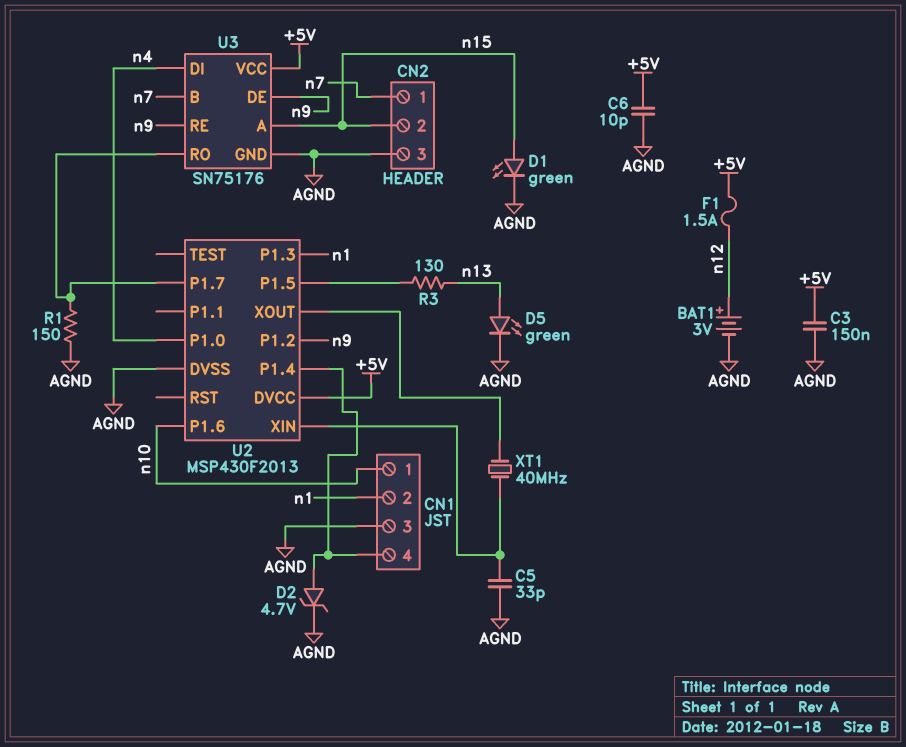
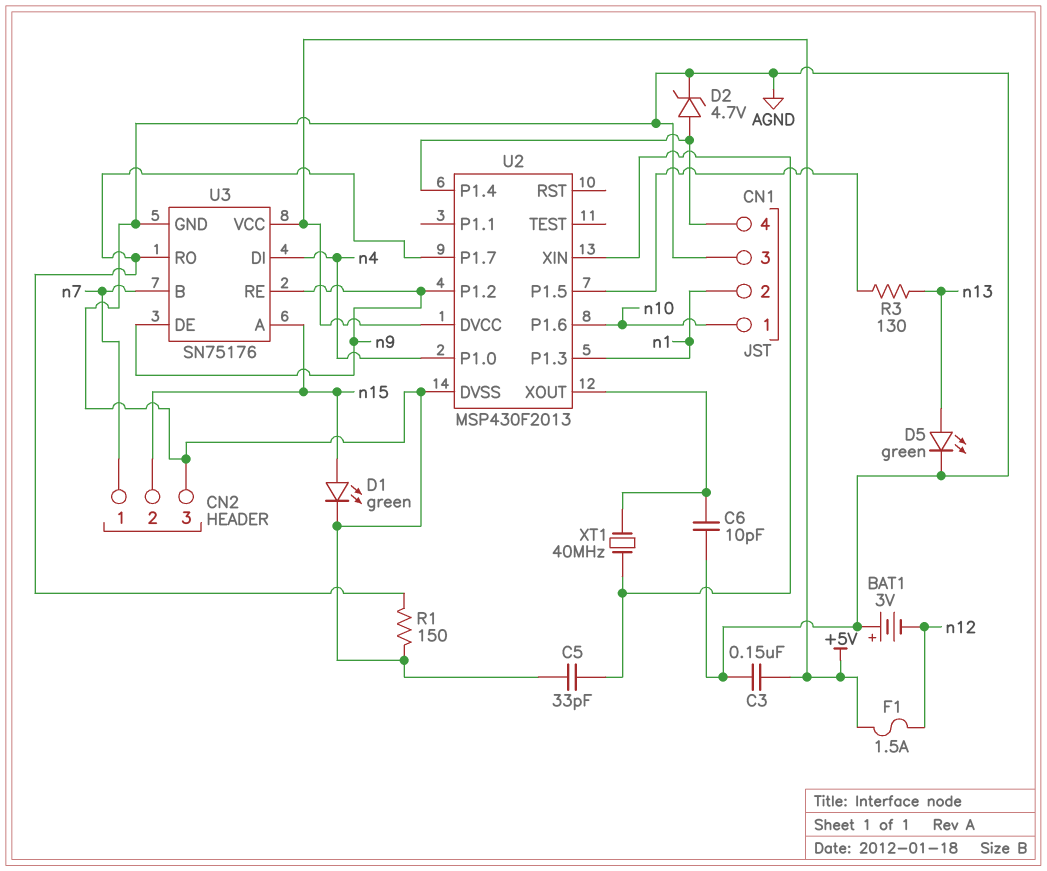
BAT1: 3V (plus n12, minus AGND) -> 3V (plus AGND, minus n12)
C6: 10pF (+5V, AGND) -> 10pF (AGND, U2/XOUT)

